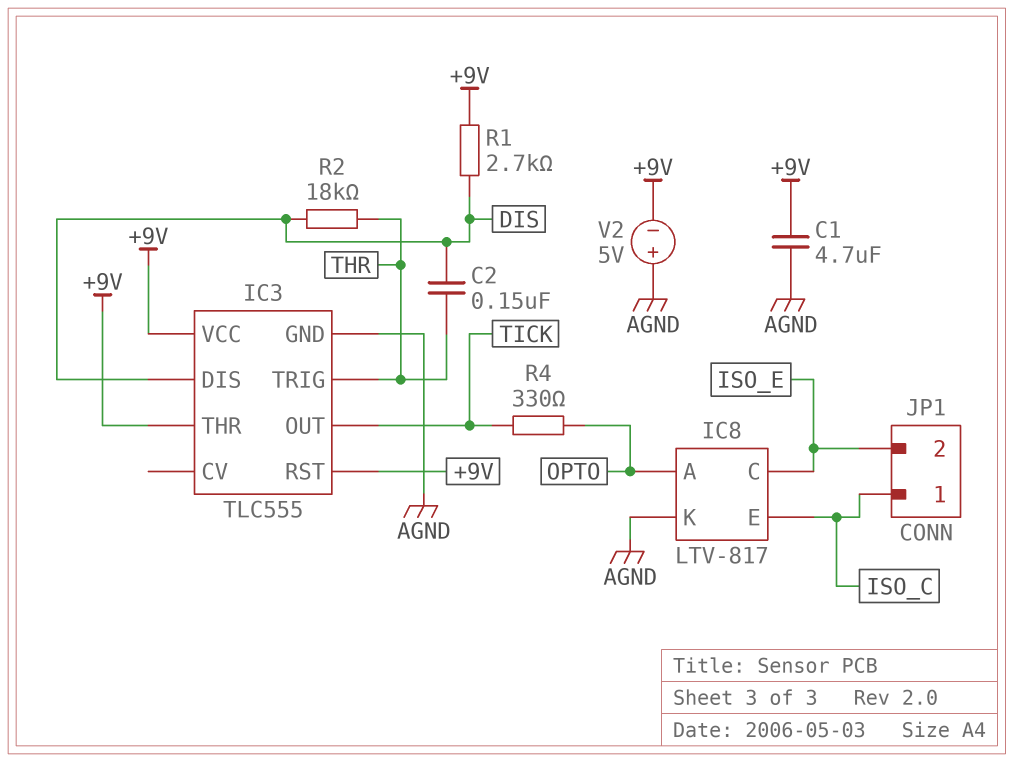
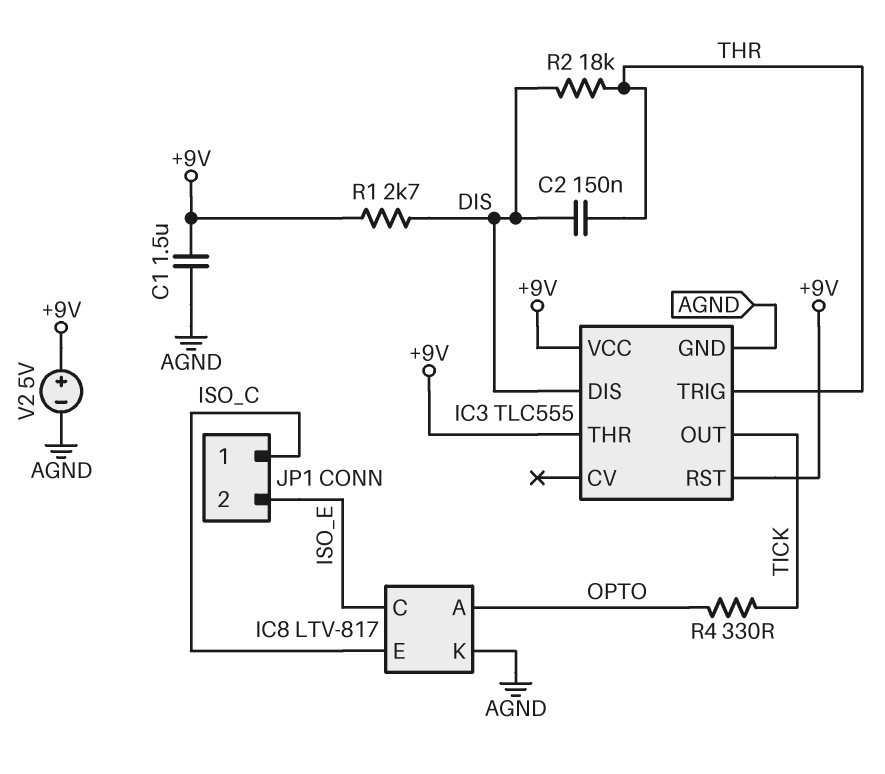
C1: 4.7uF (+9V, AGND) -> 1.5uF (+9V, AGND)
V2: 5V (plus AGND, minus +9V) -> 5V (plus +9V, minus AGND)

